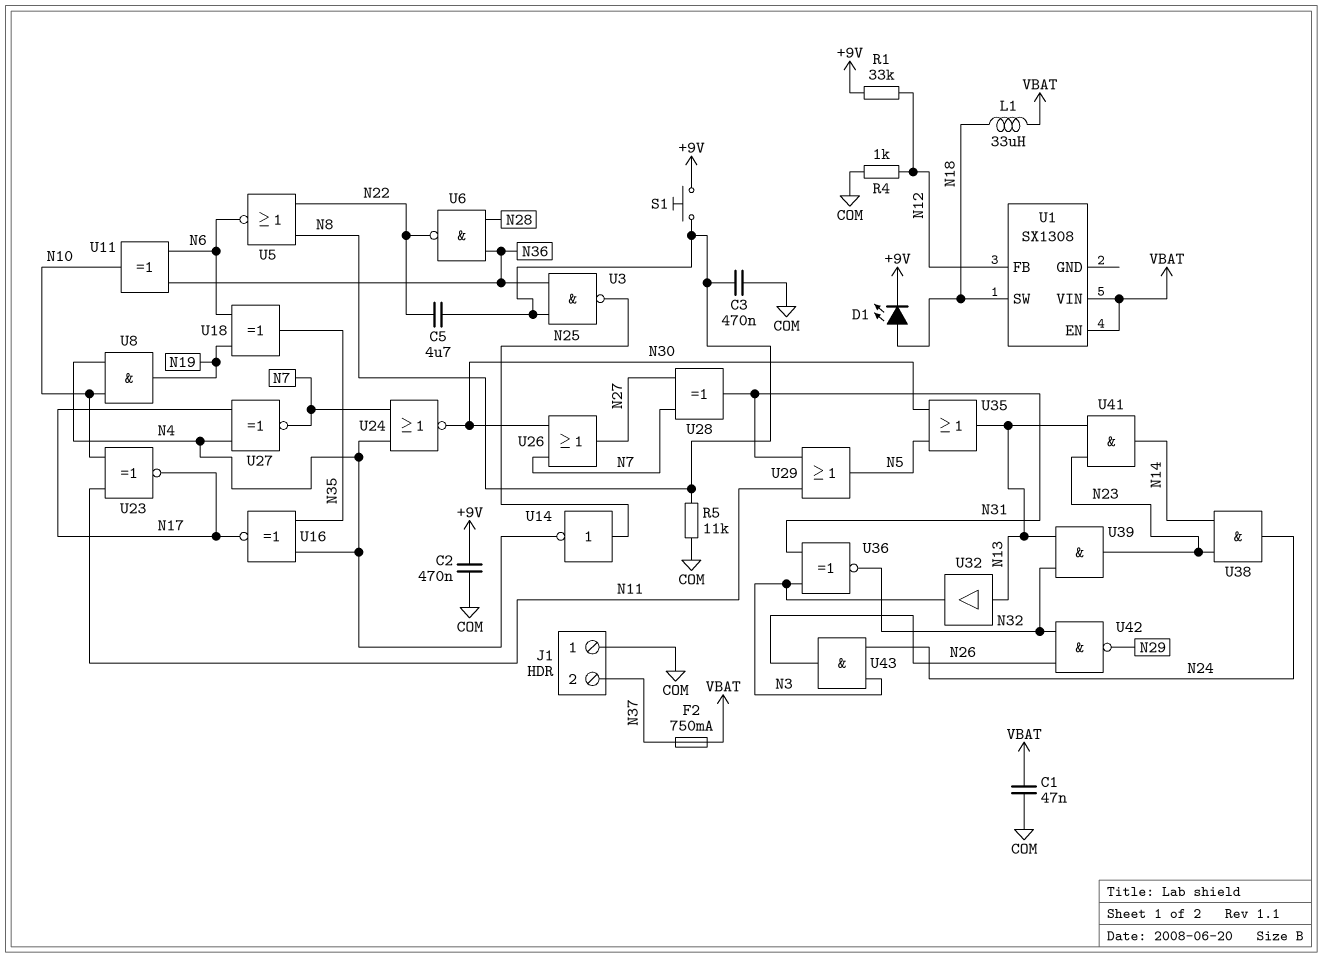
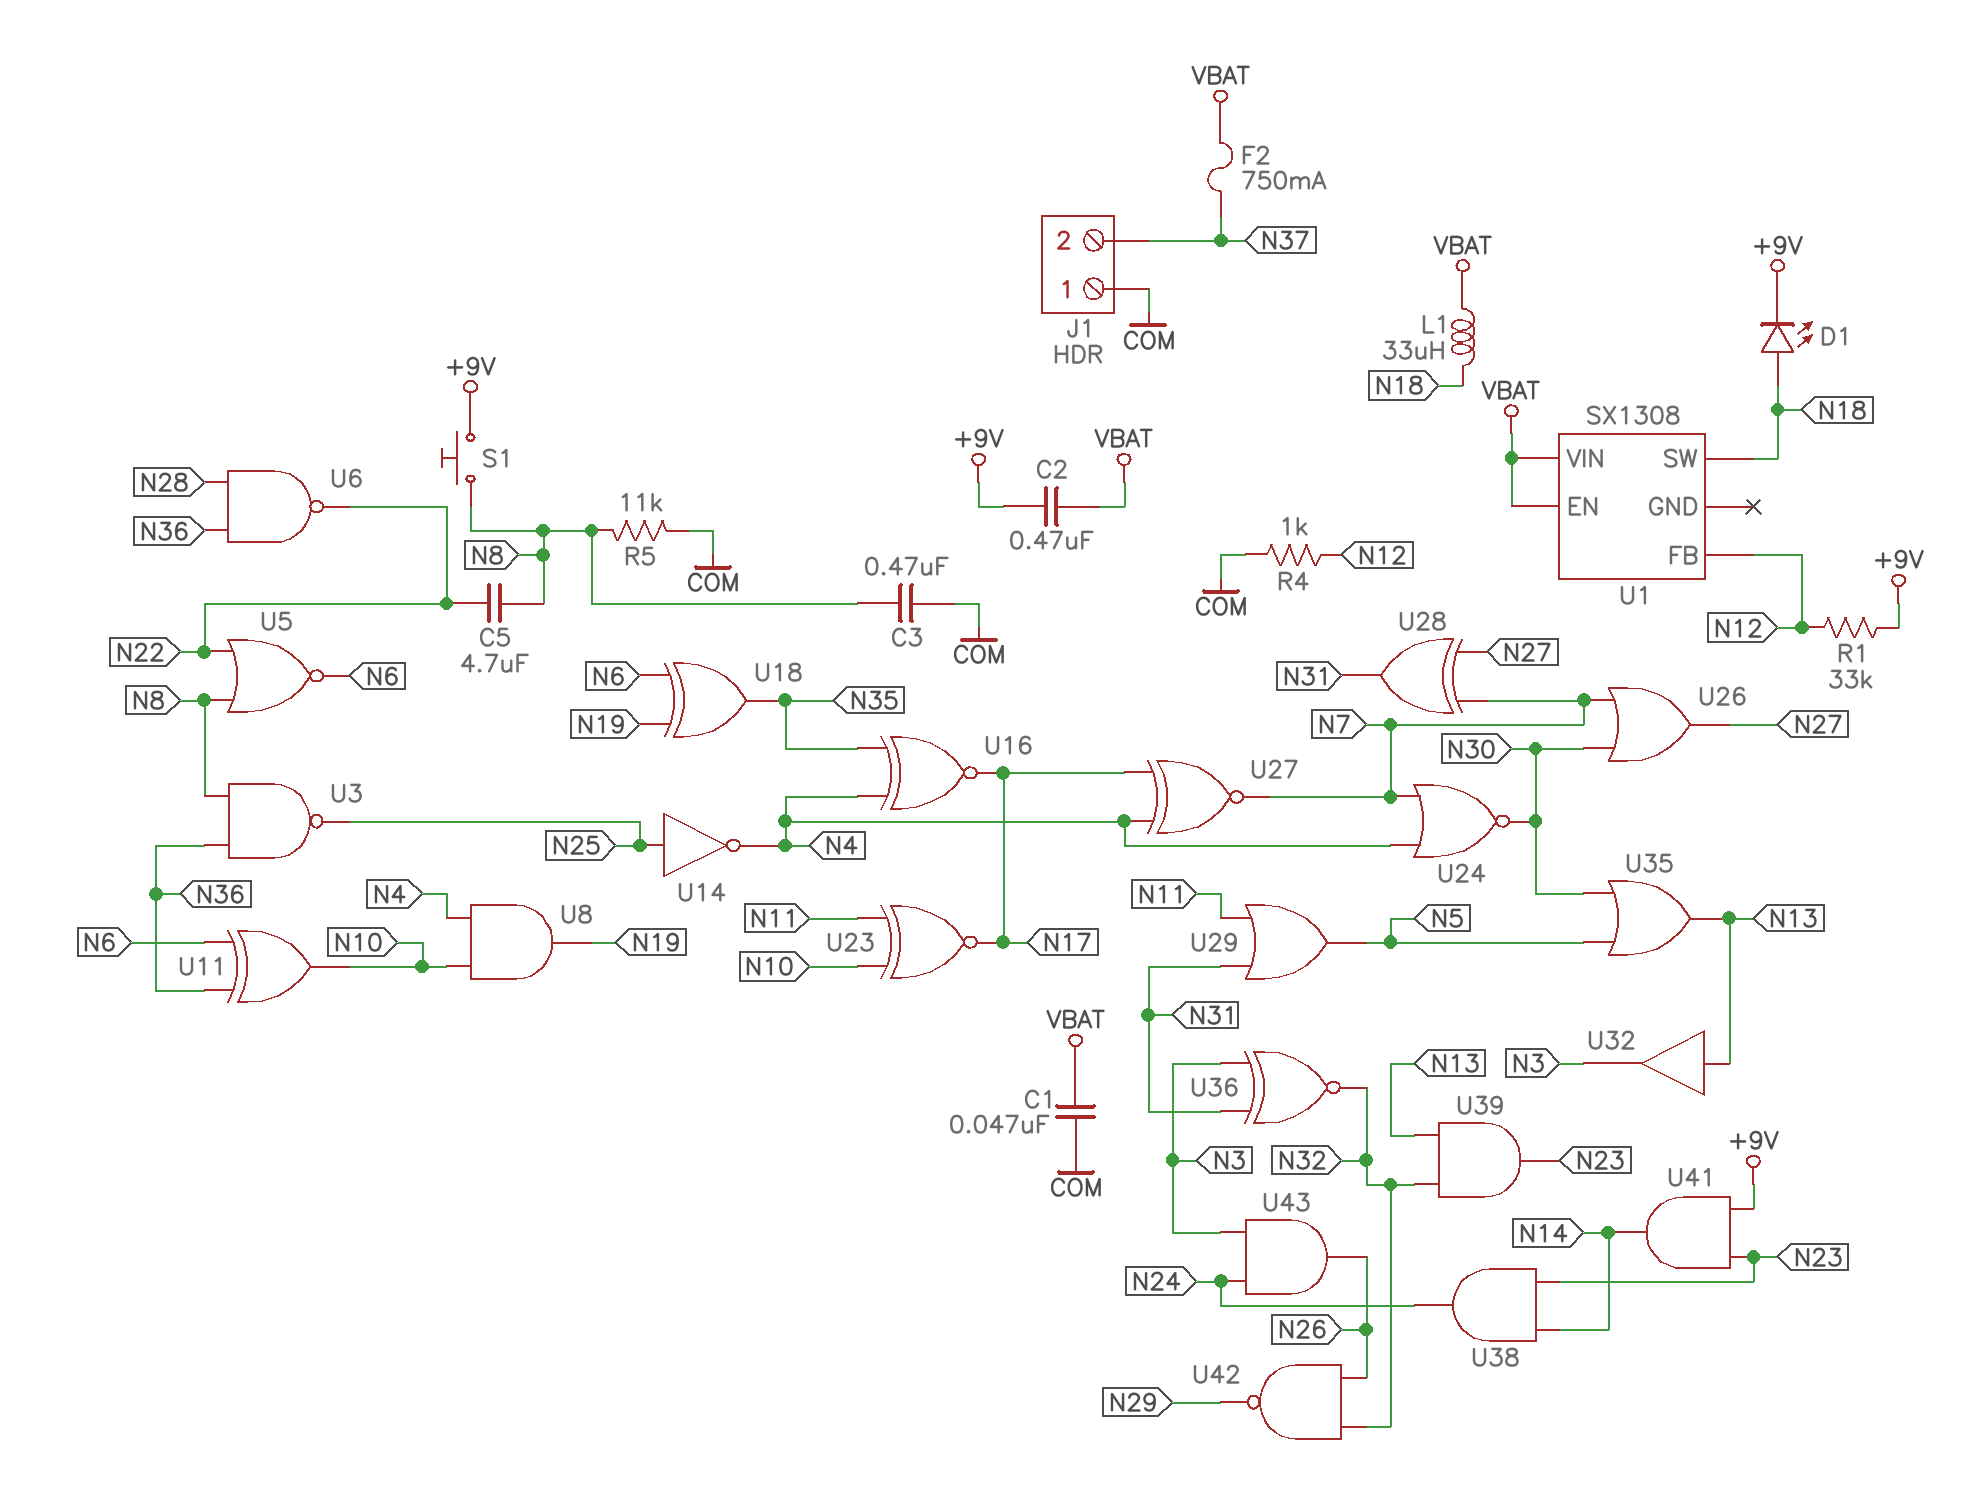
C2: 470nF (+9V, COM) -> 470nF (+9V, VBAT)
U41: AND (in N13, in N23, out N14) -> AND (in +9V, in N23, out N14)

